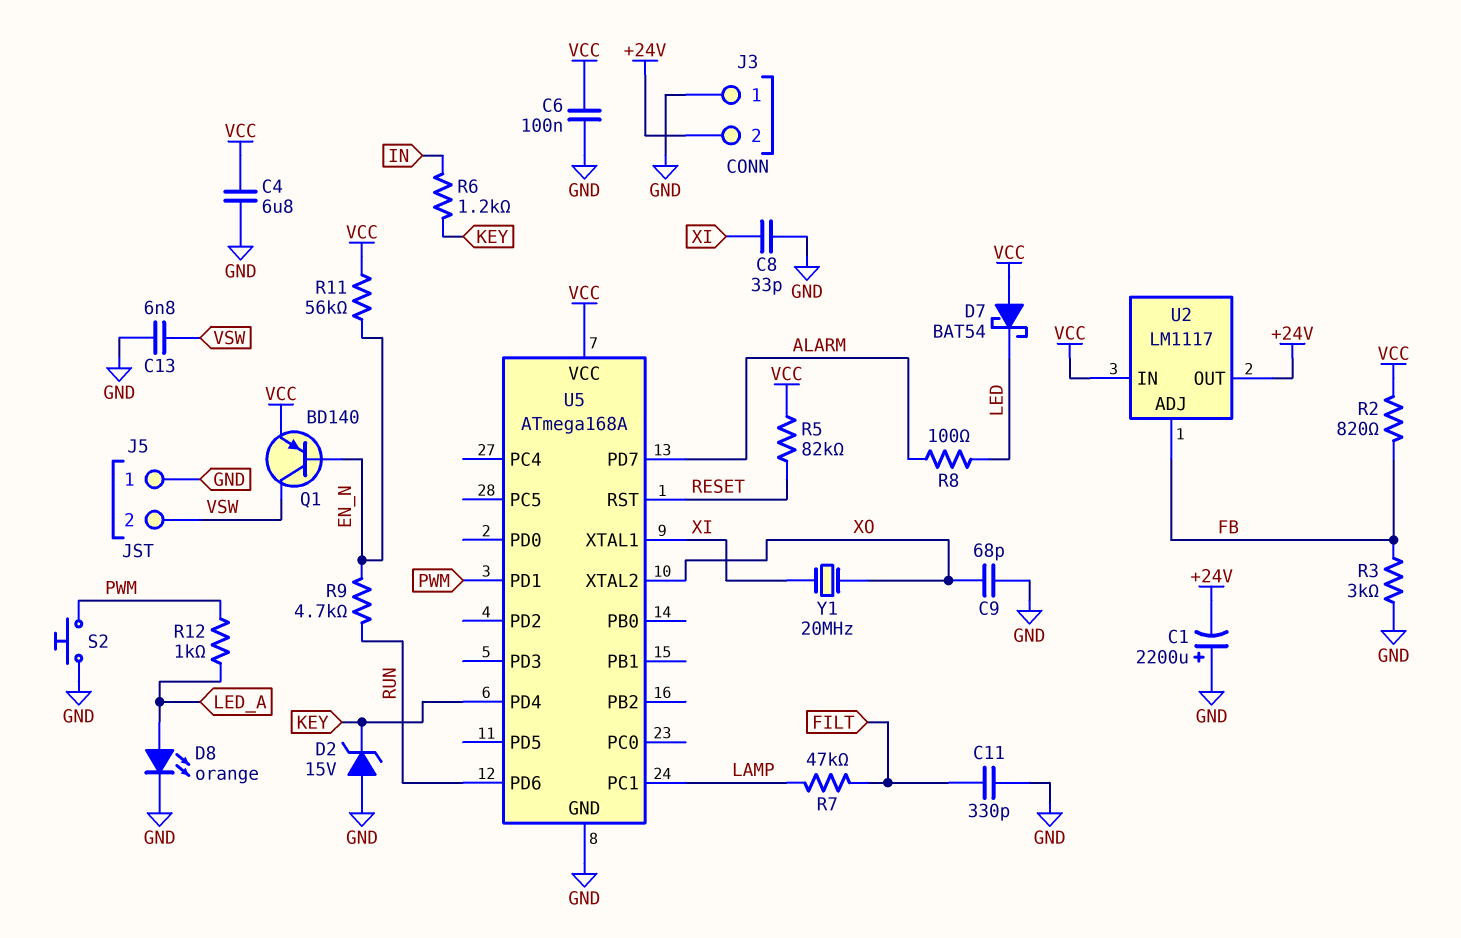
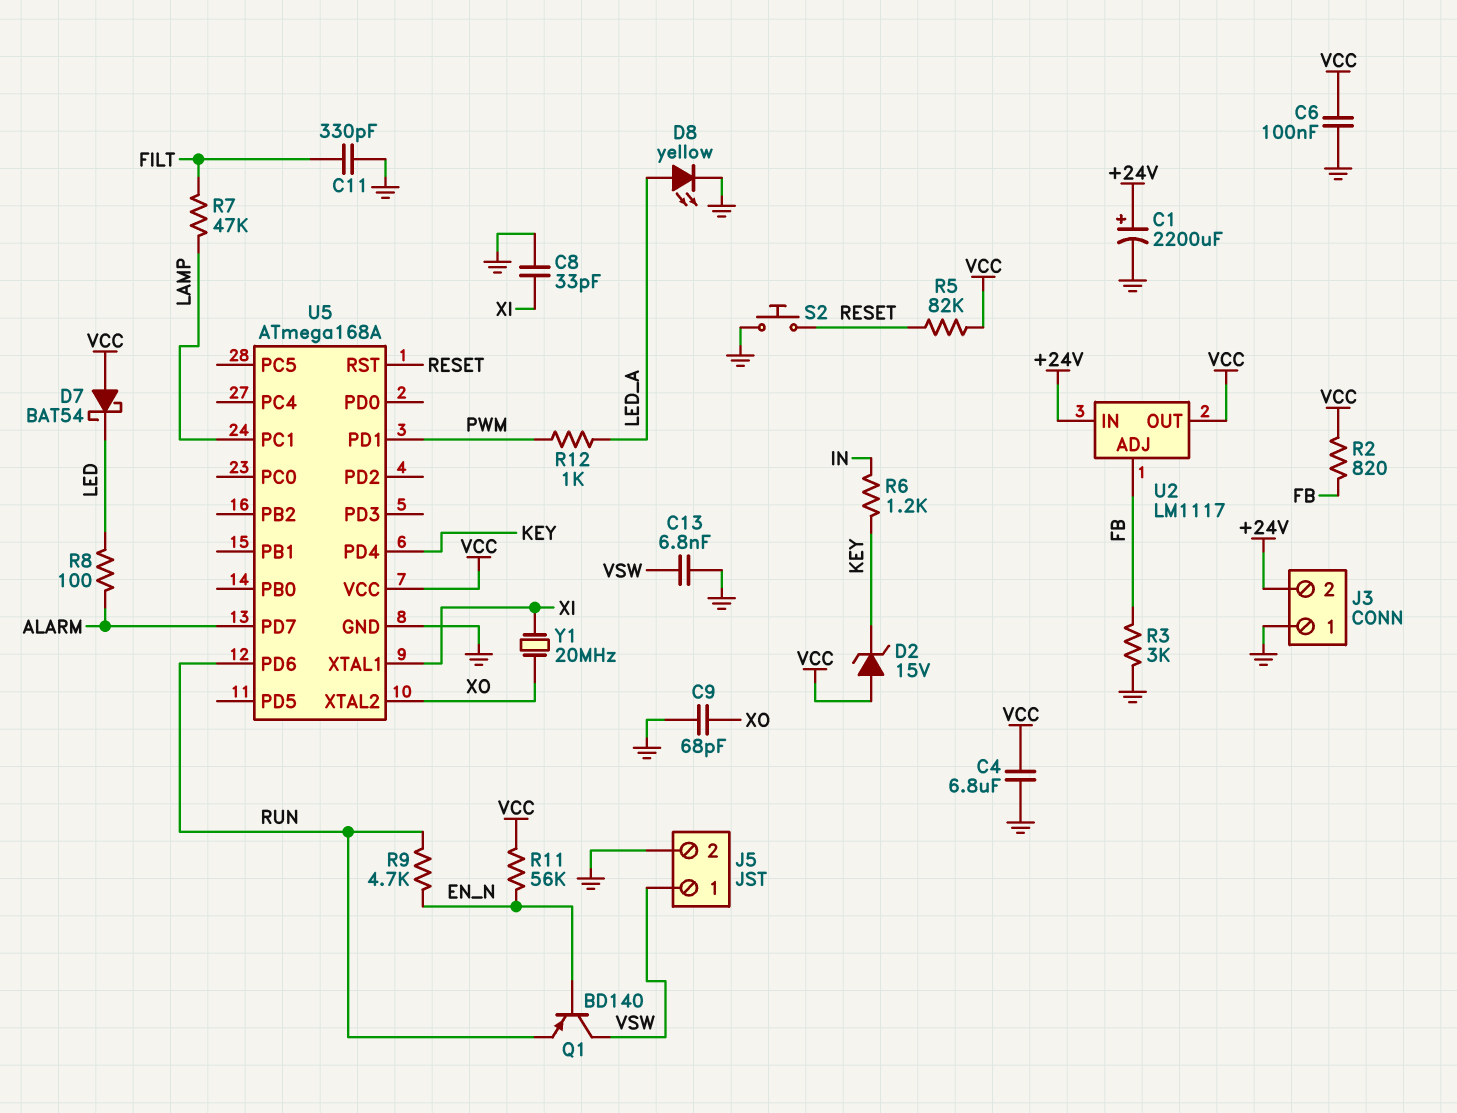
C1: 2200uF (plus GND, minus +24V) -> 2200uF (plus +24V, minus GND)
D2: zener 15V (A GND, K KEY) -> zener 15V (A VCC, K KEY)
D8: LED orange (A LED_A, K GND) -> LED yellow (A LED_A, K GND)
J5 pin 1: GND -> VSW
J5 pin 2: VSW -> GND
Q1: PNP BD140 (B EN_N, C VSW, E VCC) -> PNP BD140 (B EN_N, C VSW, E RUN)
S2: button (GND, PWM) -> button (GND, RESET)
U2 pin IN: VCC -> +24V
U2 pin OUT: +24V -> VCC

